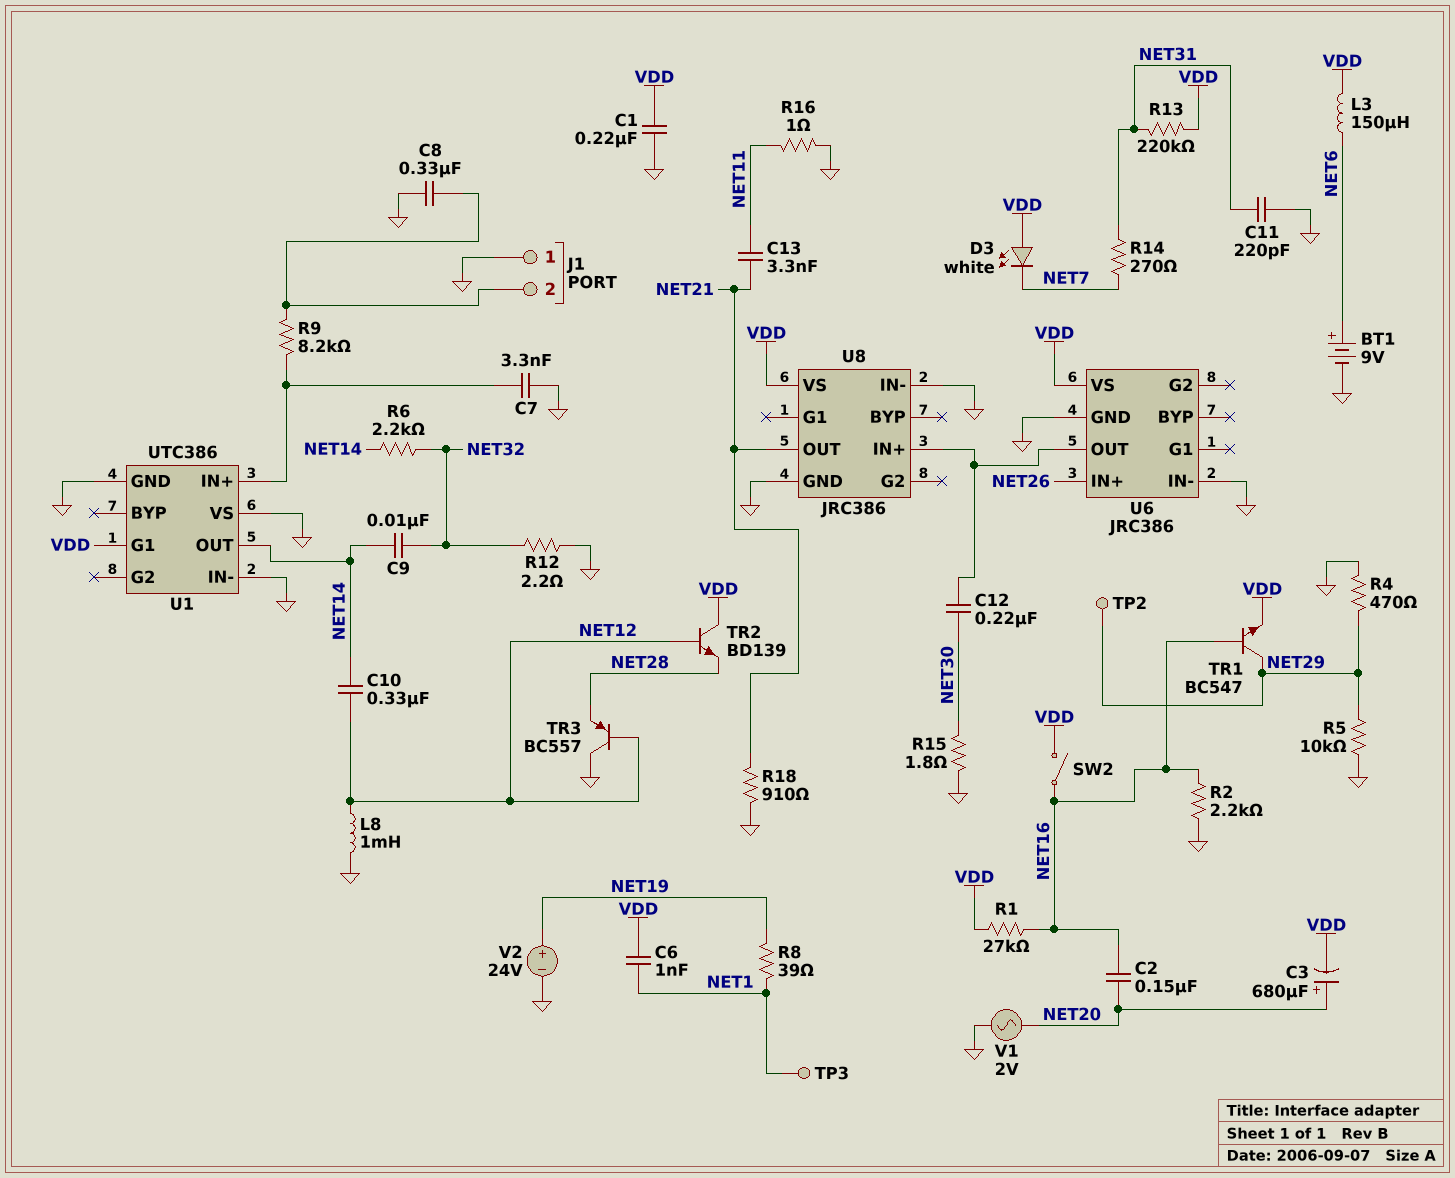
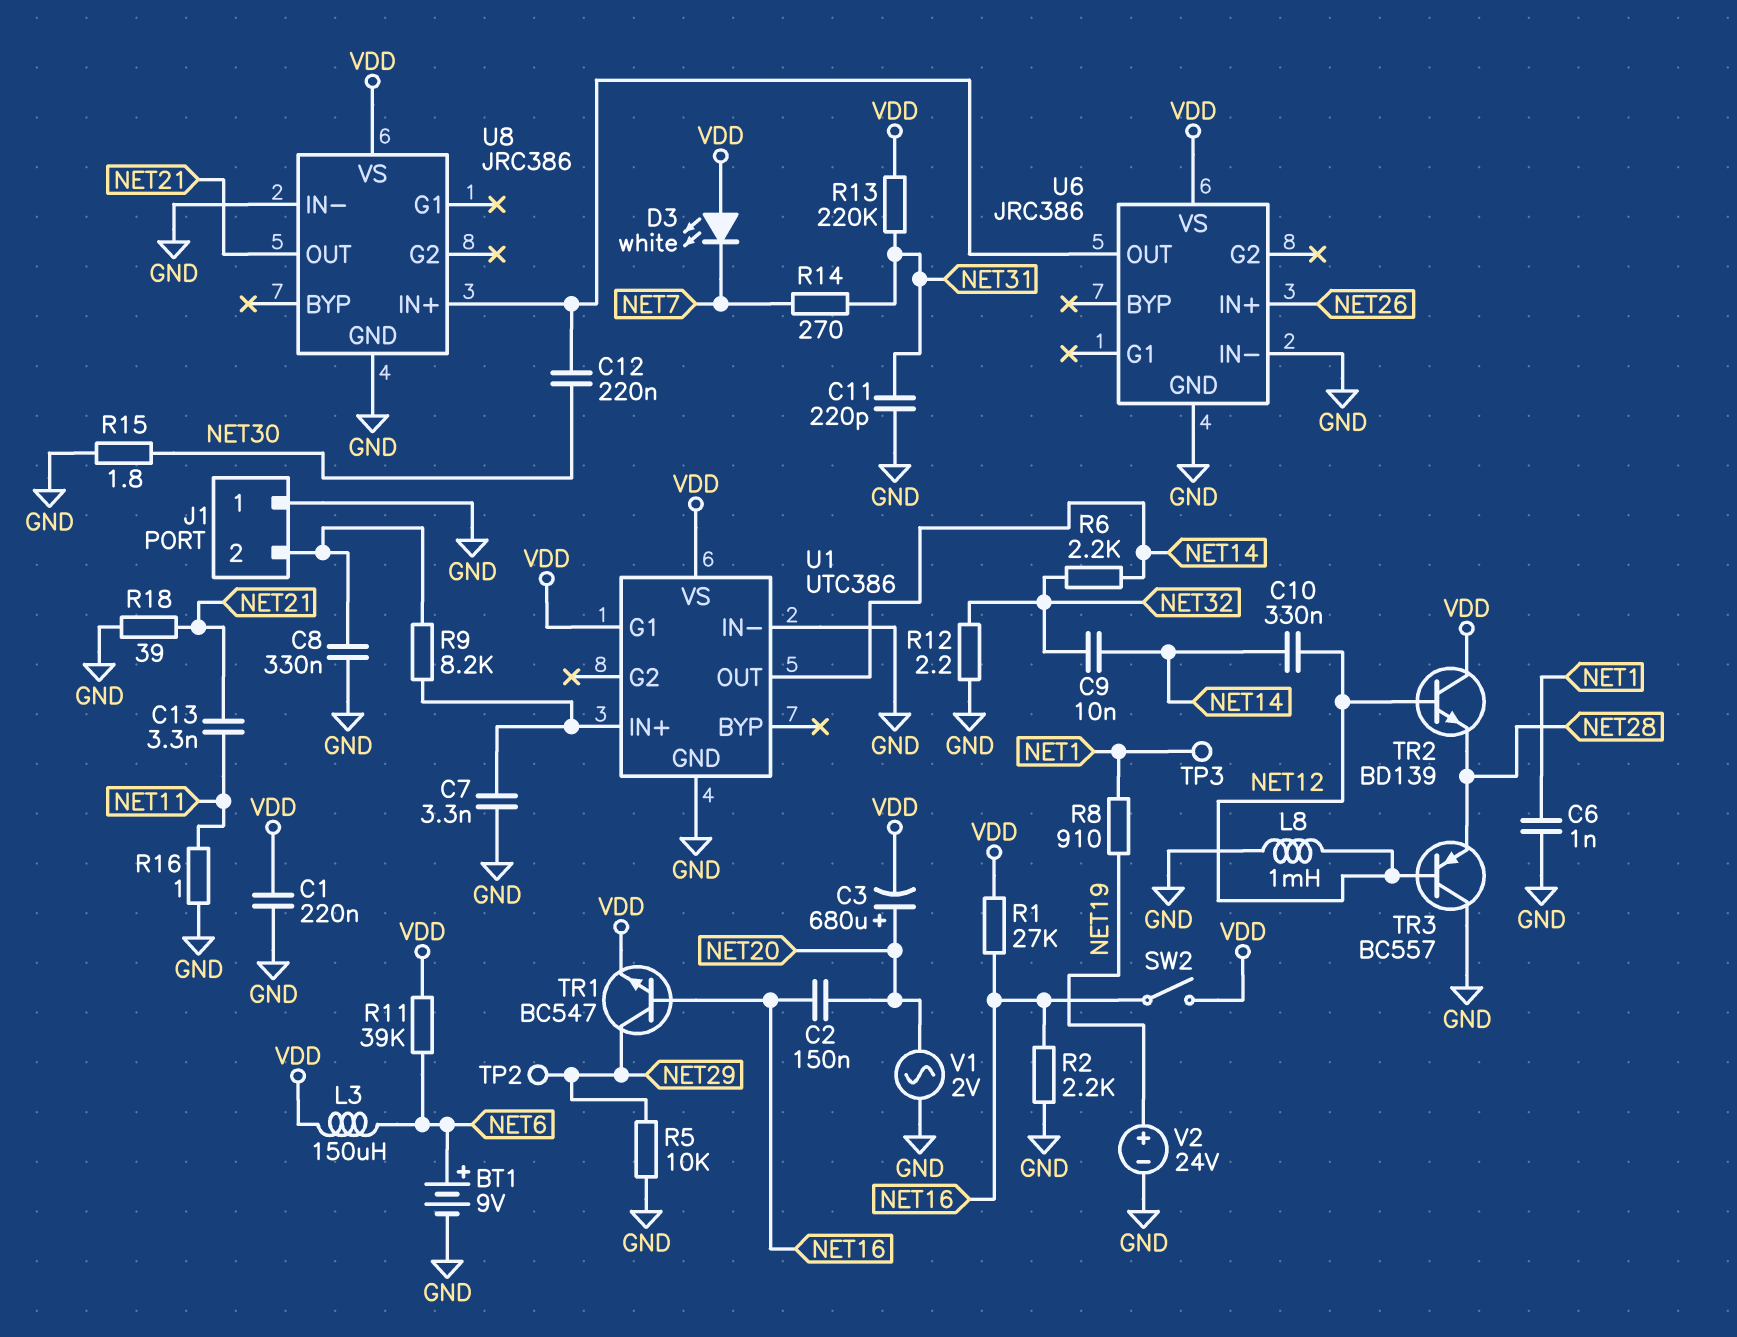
C6: 1nF (NET1, VDD) -> 1nF (GND, NET1)
R4: 470 (GND, NET29) -> none
R8: 39 (NET1, NET19) -> 910 (NET1, NET19)
R11: none -> 39k (NET6, VDD)
R18: 910 (GND, NET21) -> 39 (GND, NET21)
U1 pin VS: GND -> VDD

